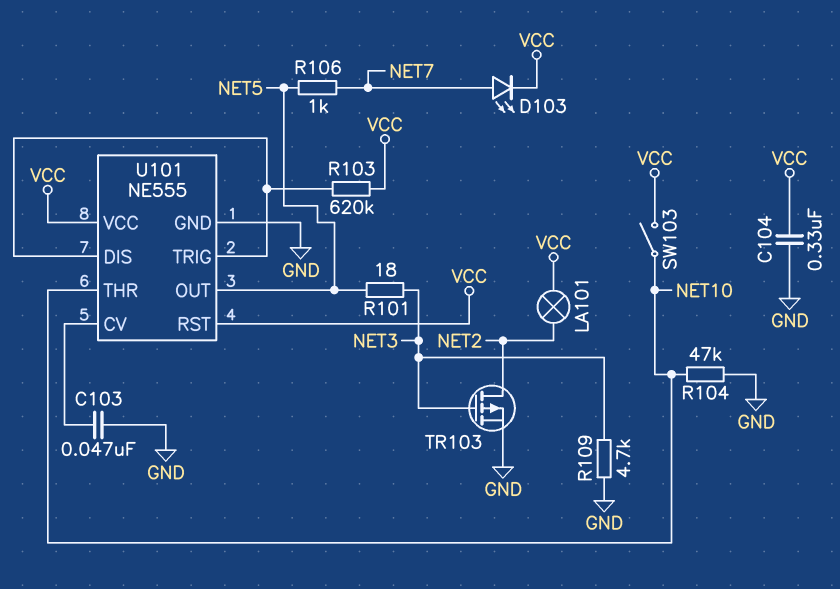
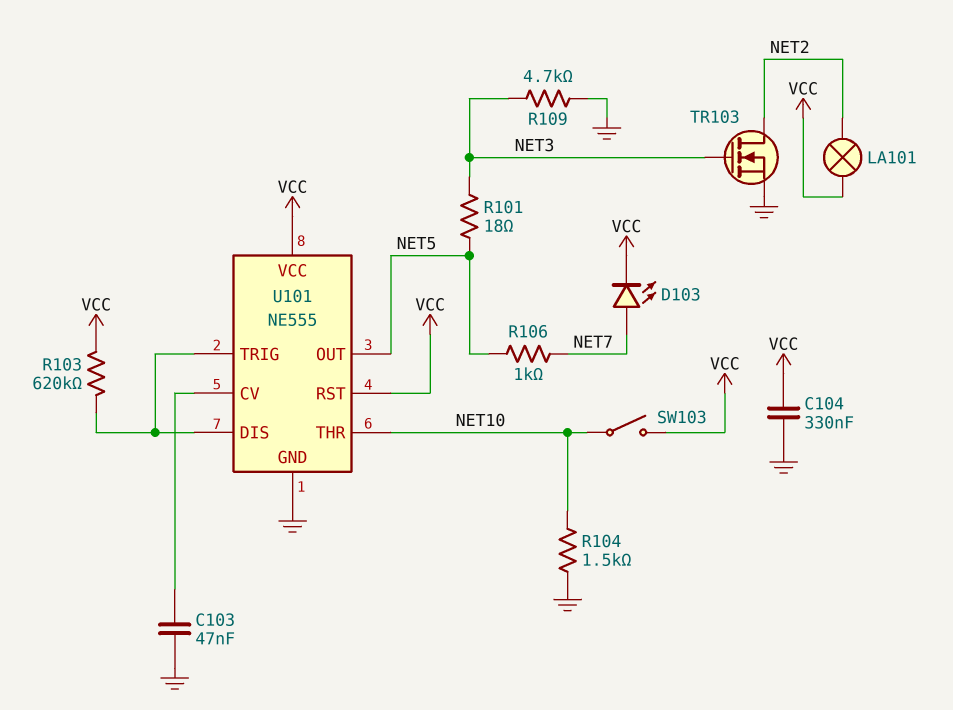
R104: 47k (GND, NET10) -> 1.5k (GND, NET10)
TR103: PMOS (G NET3, D NET2, S GND) -> NMOS (G NET3, D NET2, S GND)

